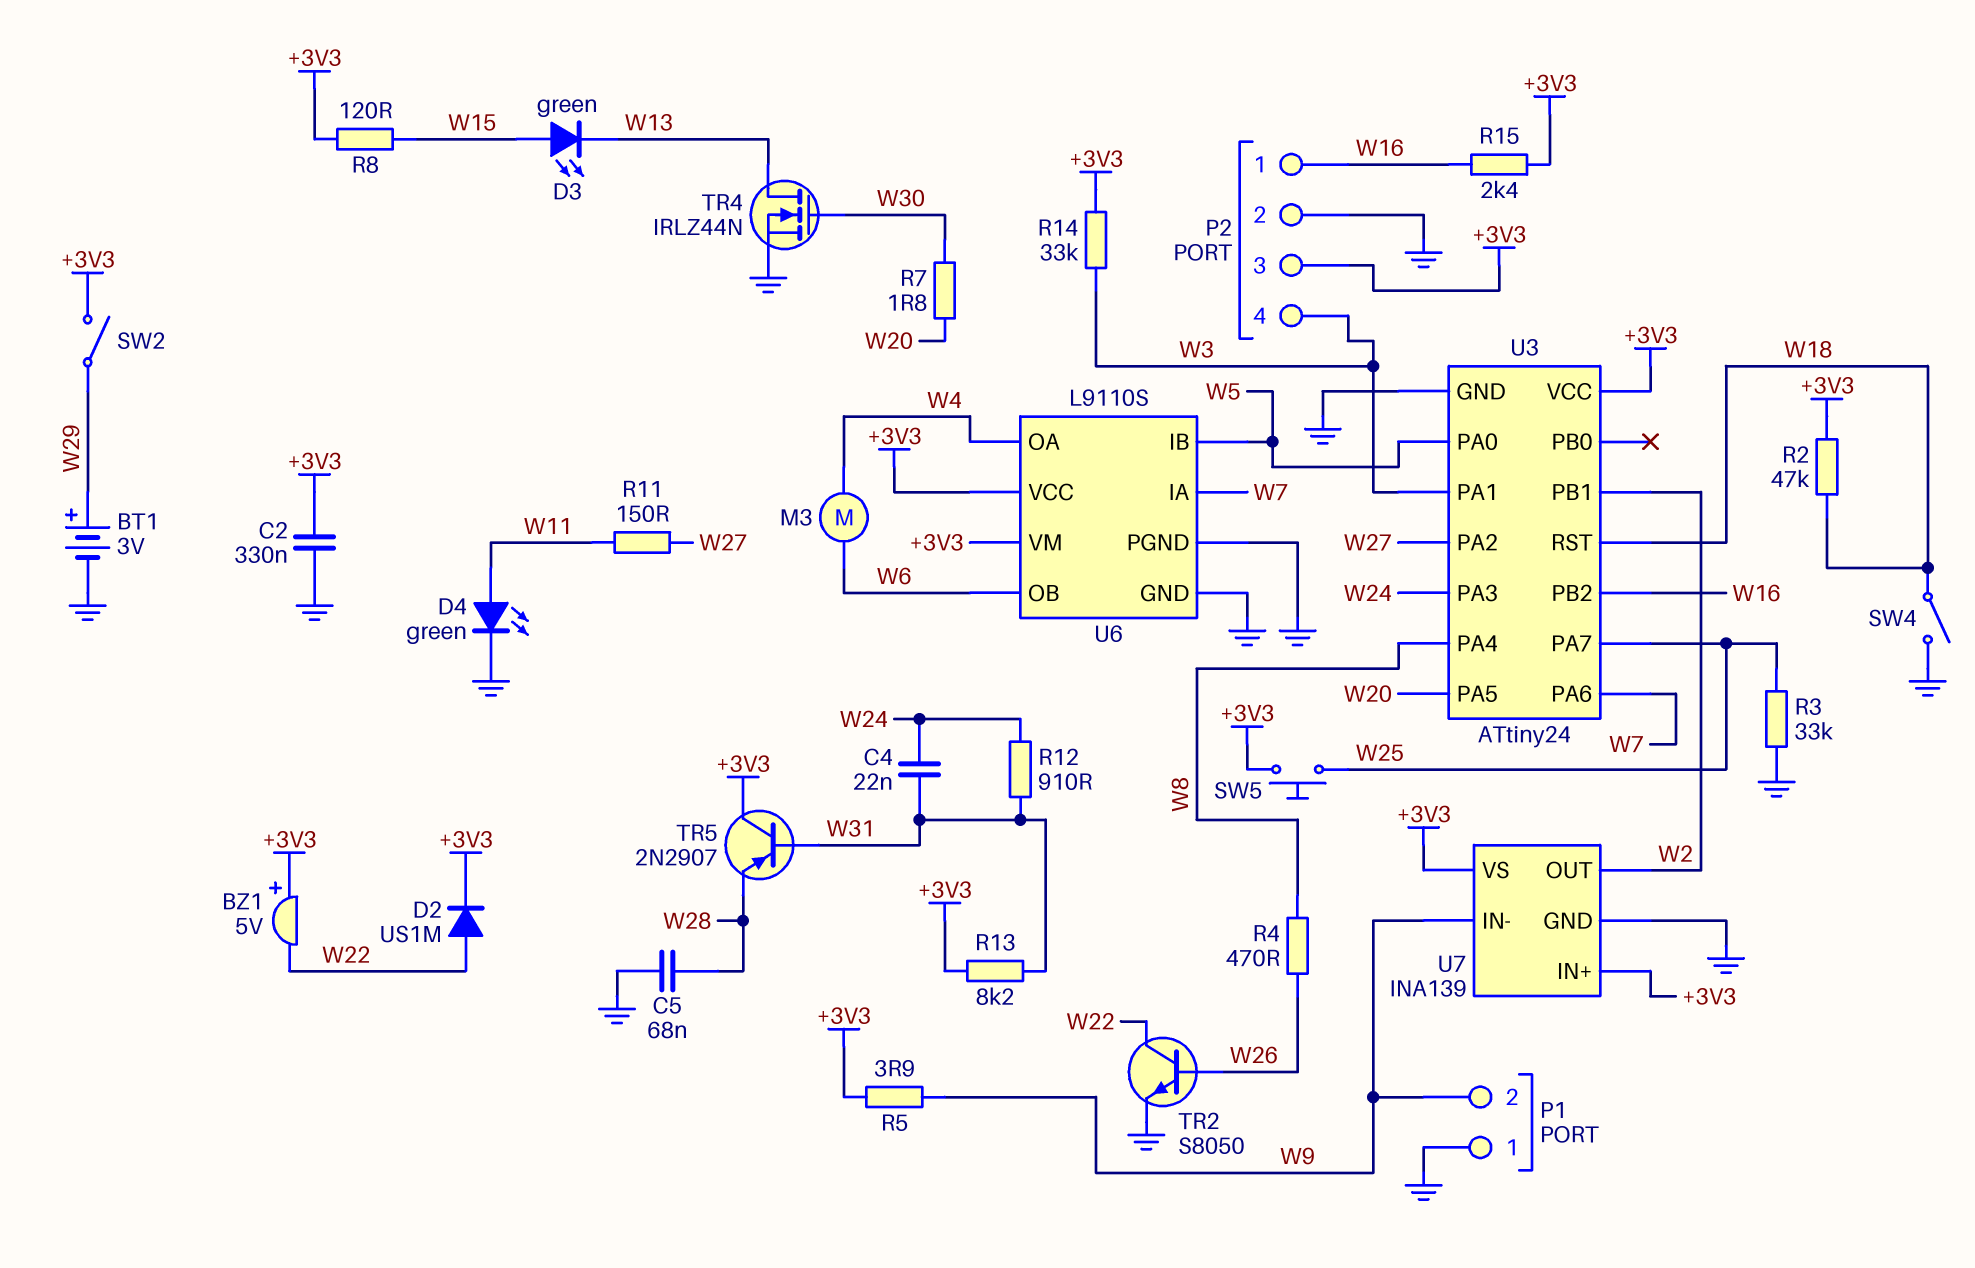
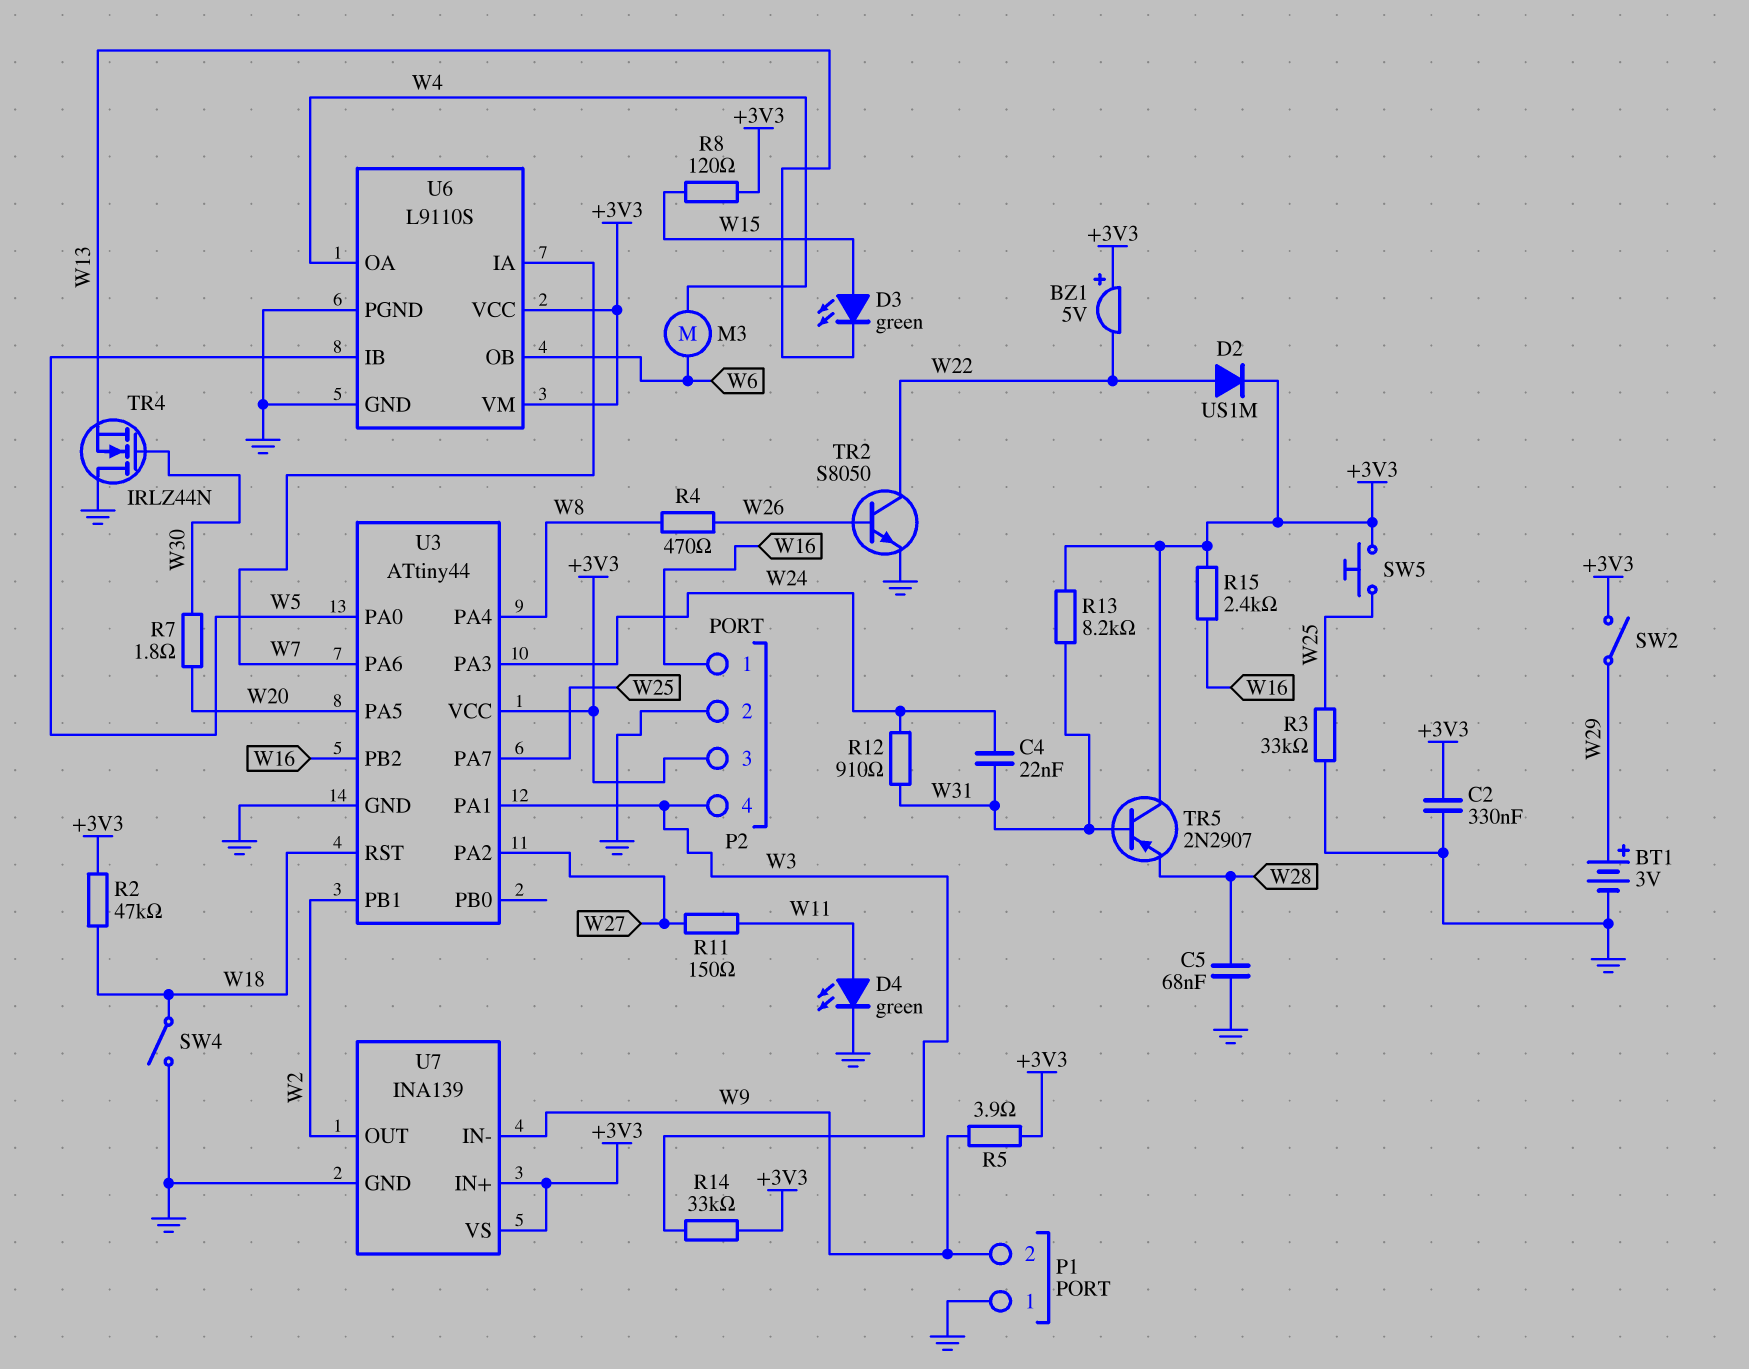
TR4: NMOS IRLZ44N (G W30, D W13, S GND) -> NMOS IRLZ44N (G W30, D GND, S W13)
U3: ATtiny24 -> ATtiny44

